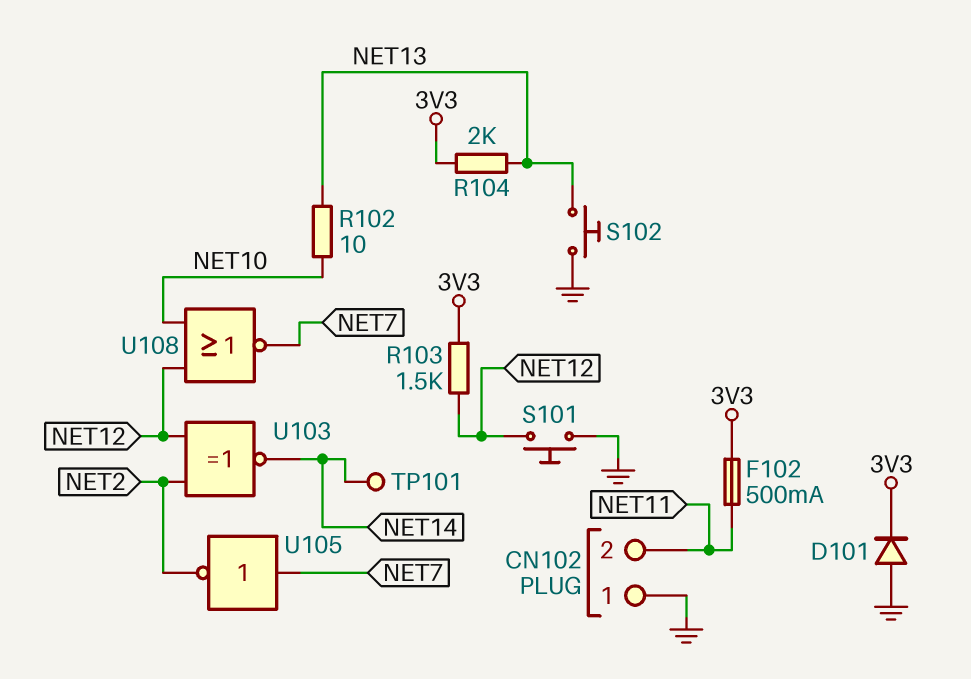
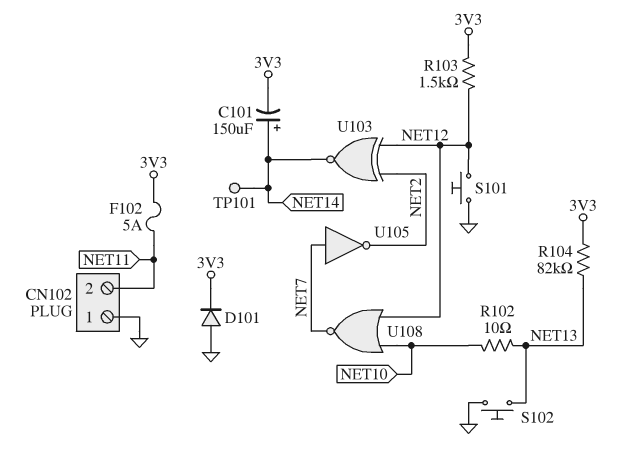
C101: none -> 150uF (plus NET14, minus 3V3)
F102: 500mA (3V3, NET11) -> 5A (3V3, NET11)
R104: 2k (3V3, NET13) -> 82k (3V3, NET13)

